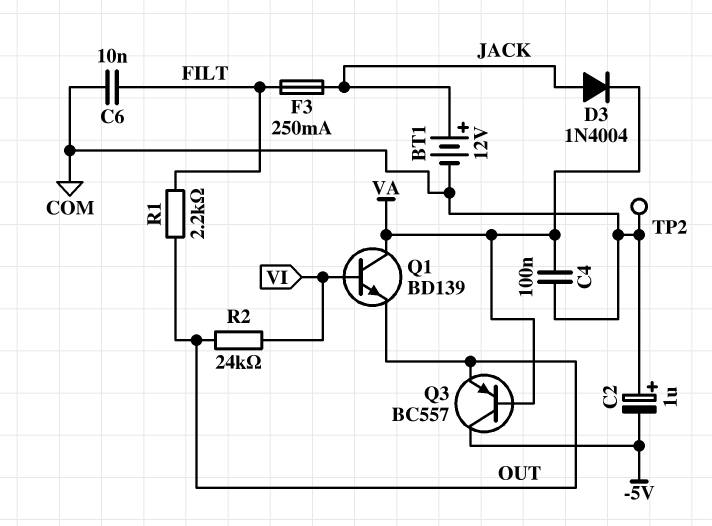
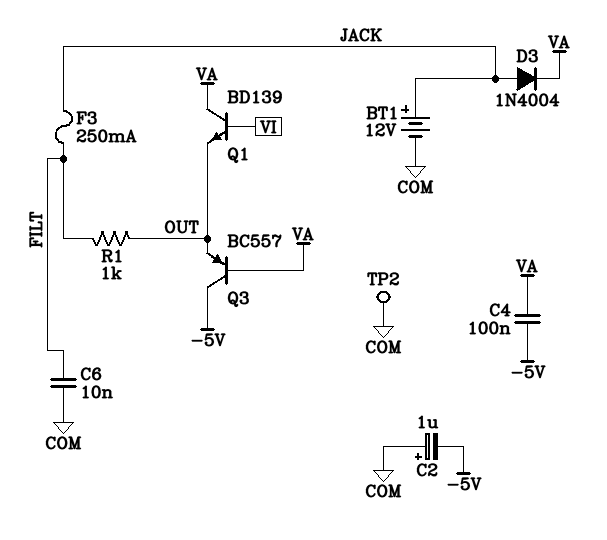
C4: 100nF (COM, VA) -> 100nF (-5V, VA)
R1: 2.2k (FILT, OUT) -> 1k (FILT, OUT)
R2: 24k (OUT, VI) -> none

